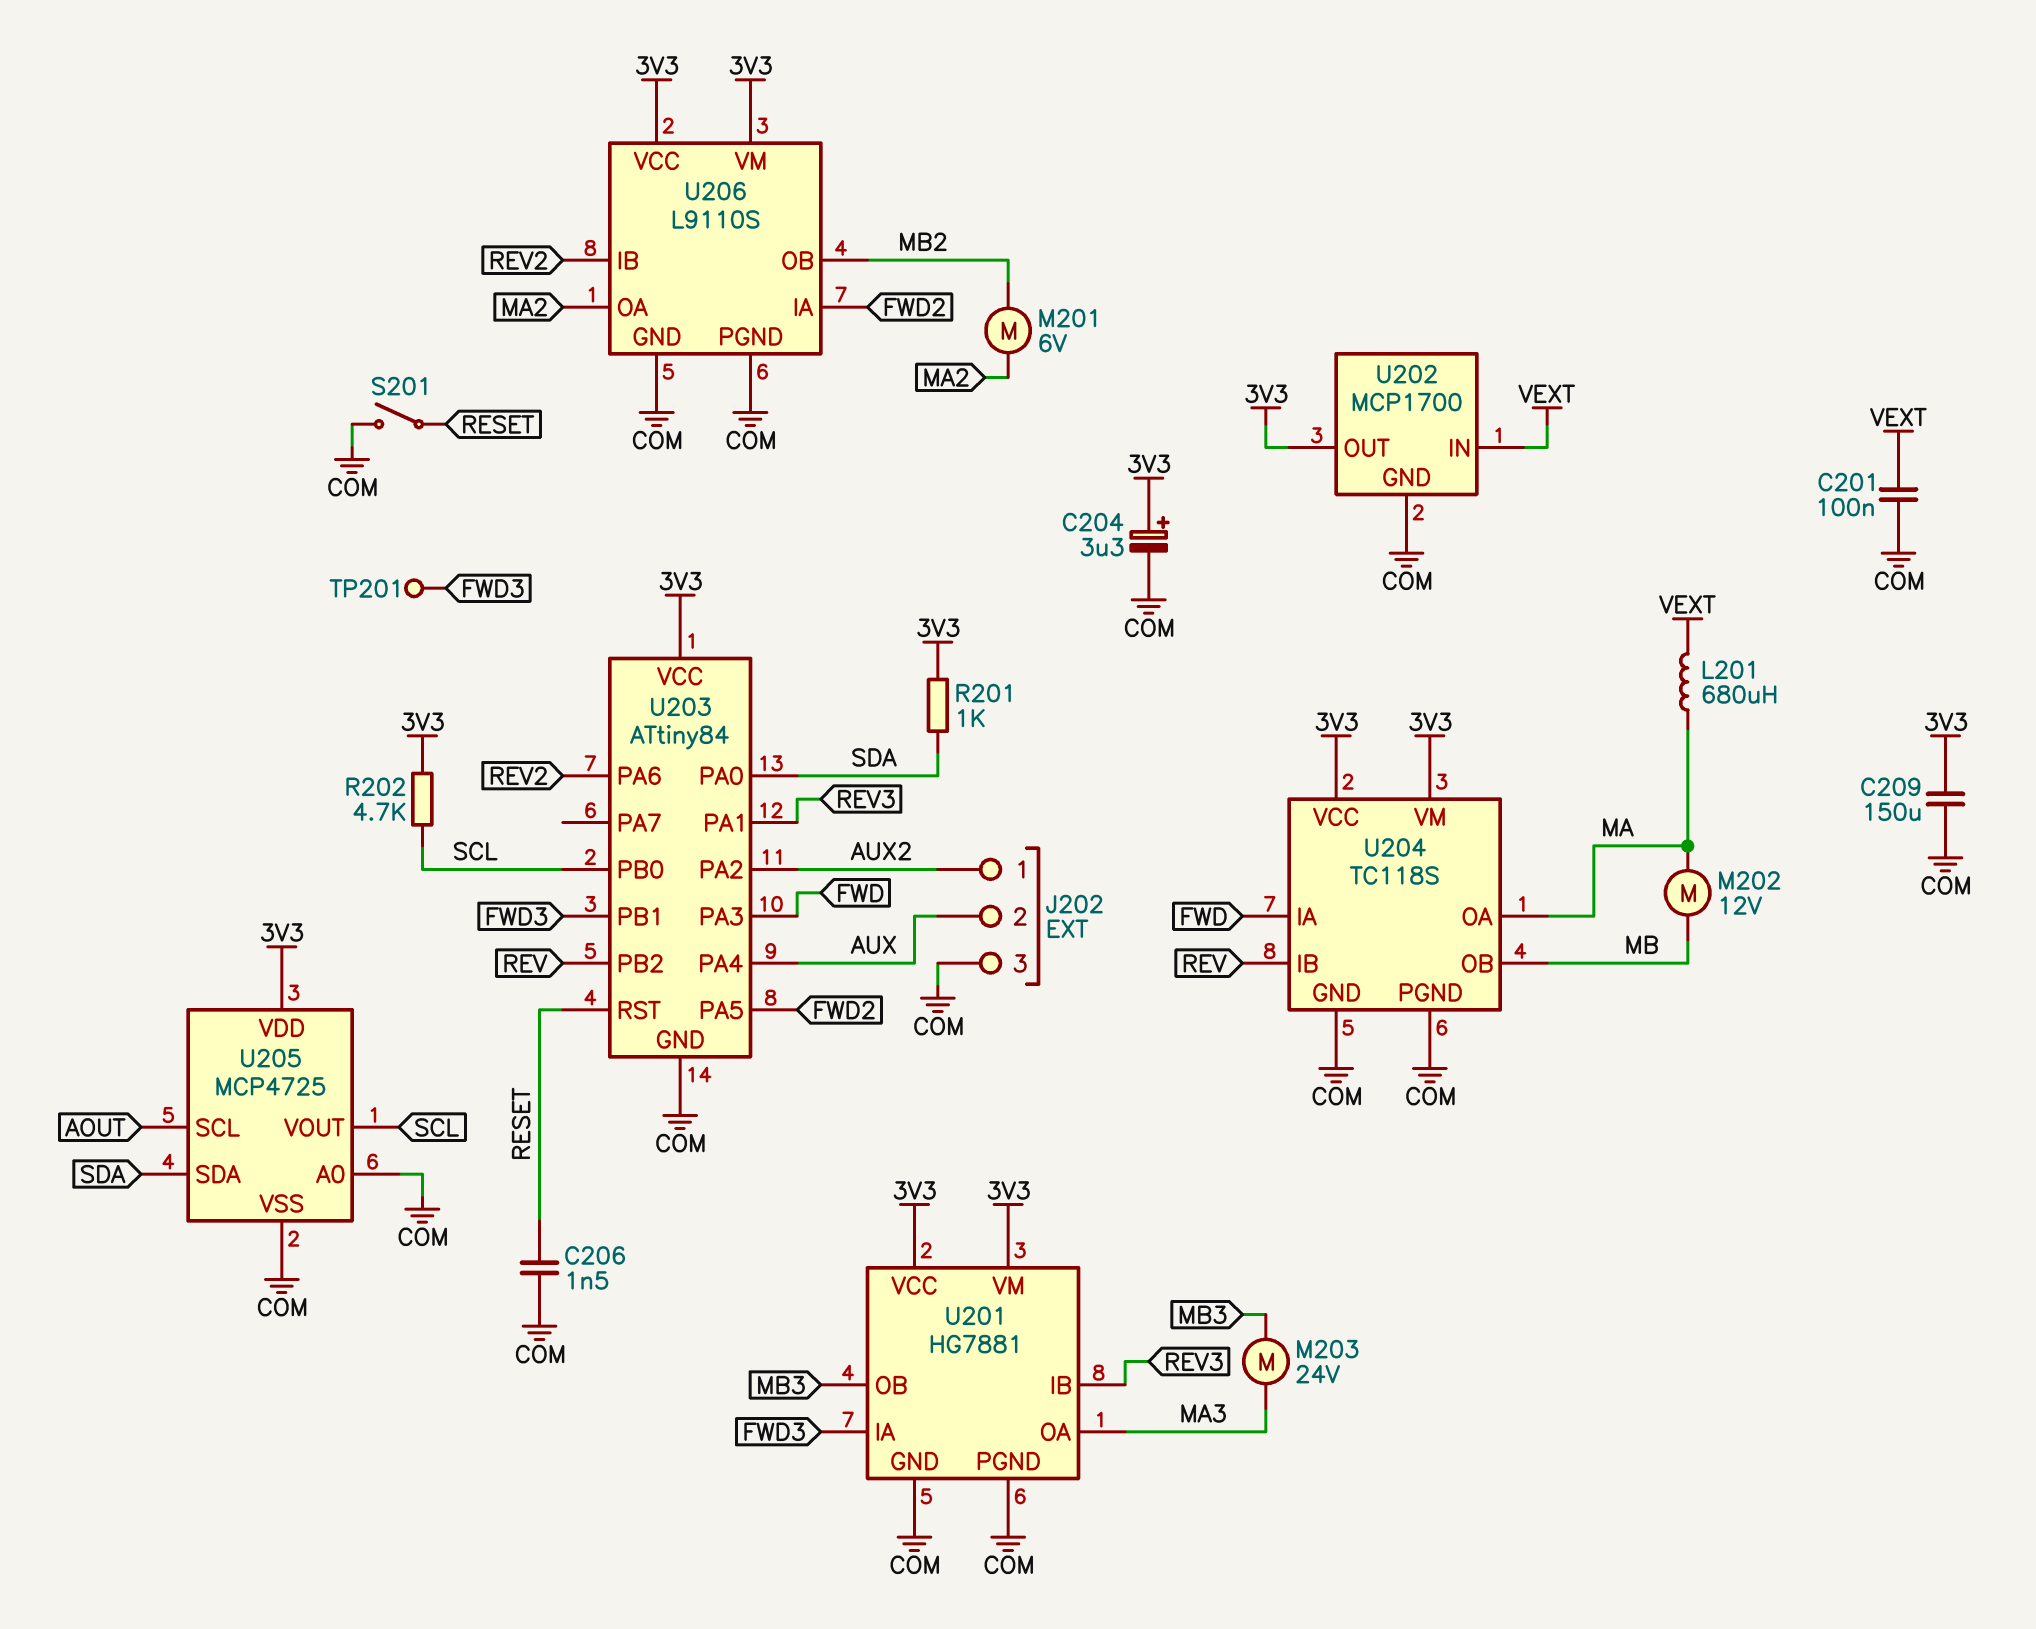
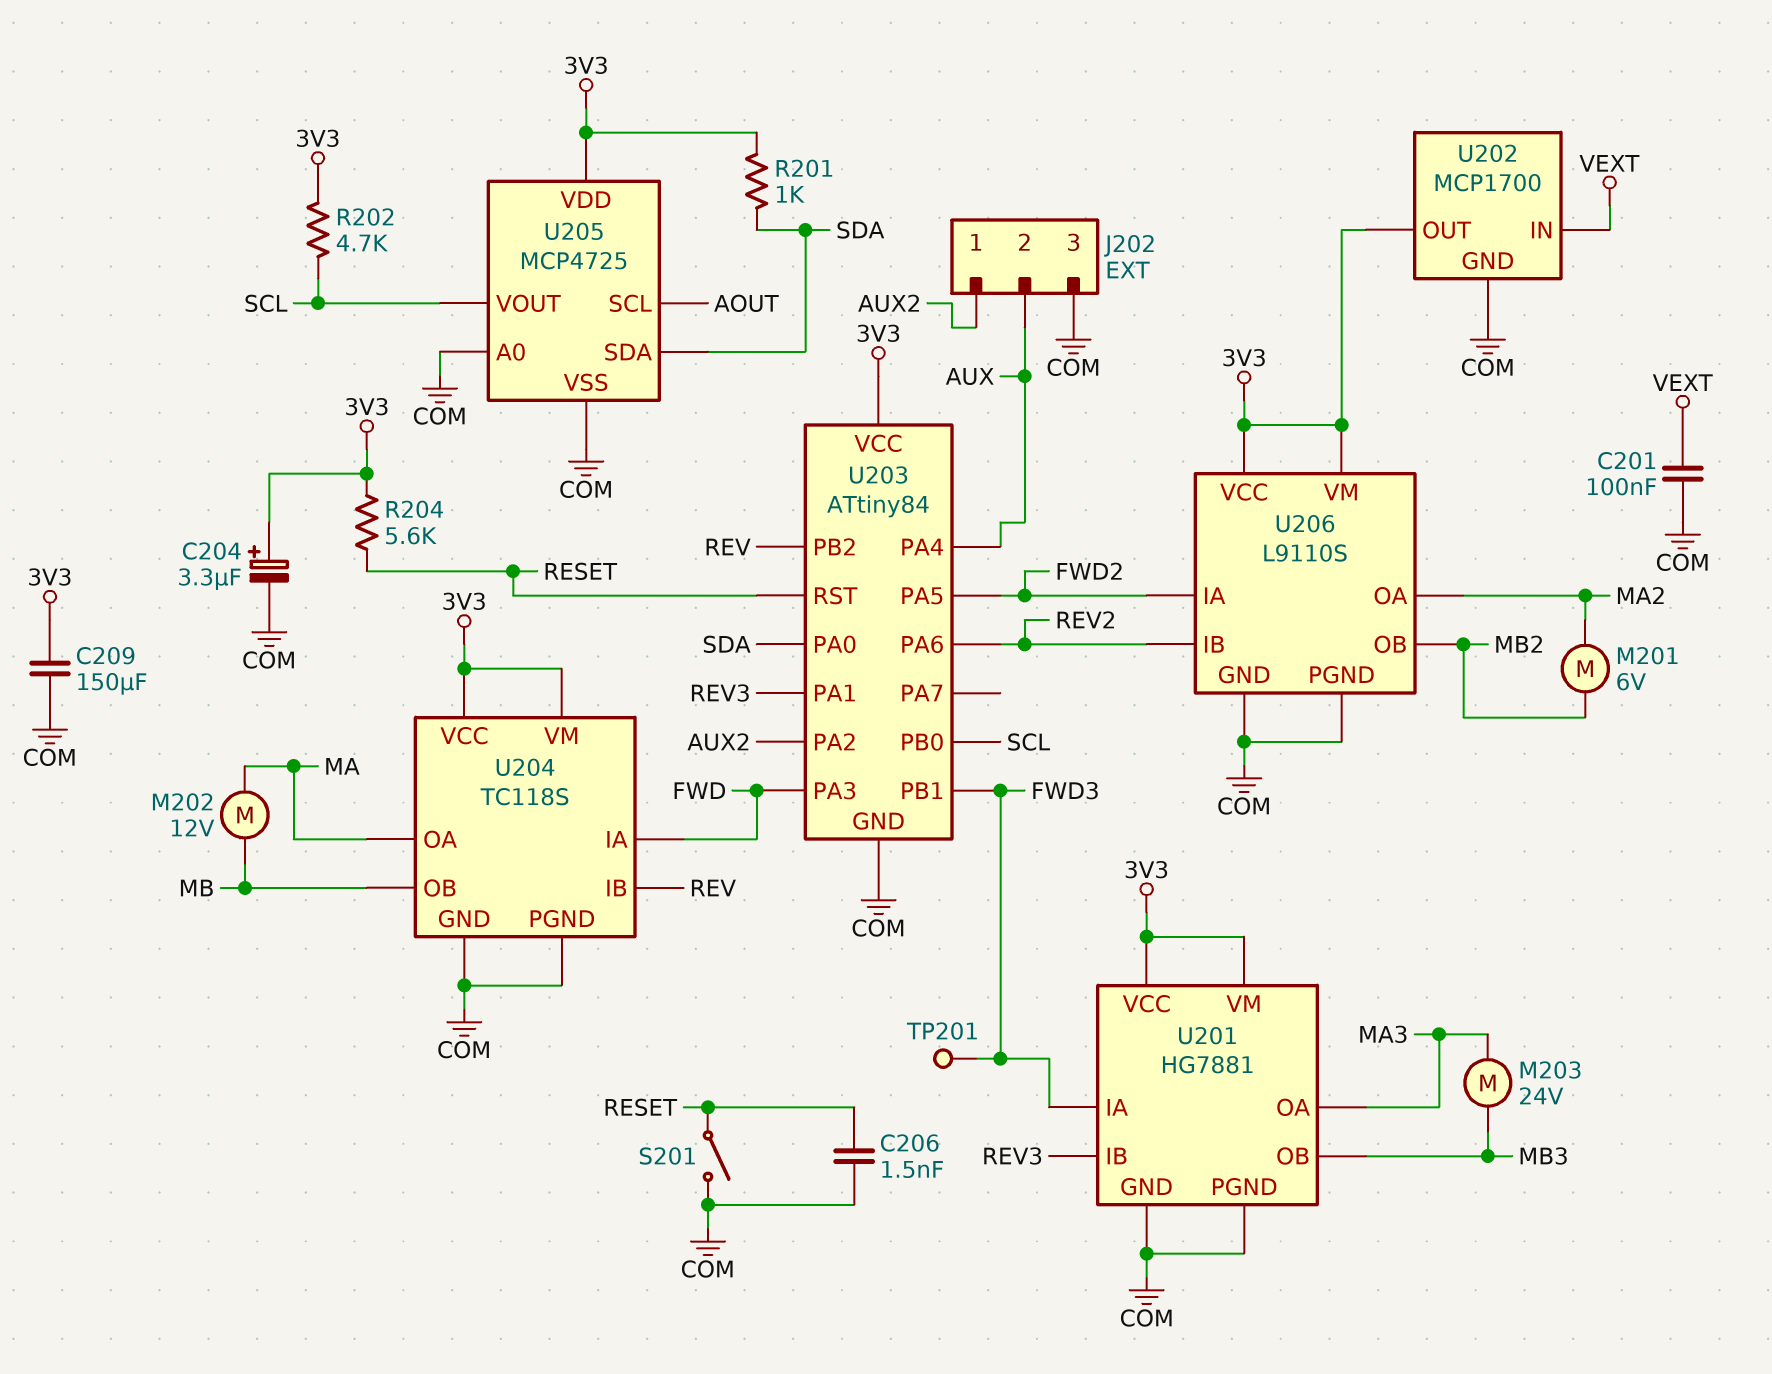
L201: 680uH (MA, VEXT) -> none
R204: none -> 5.6k (3V3, RESET)

